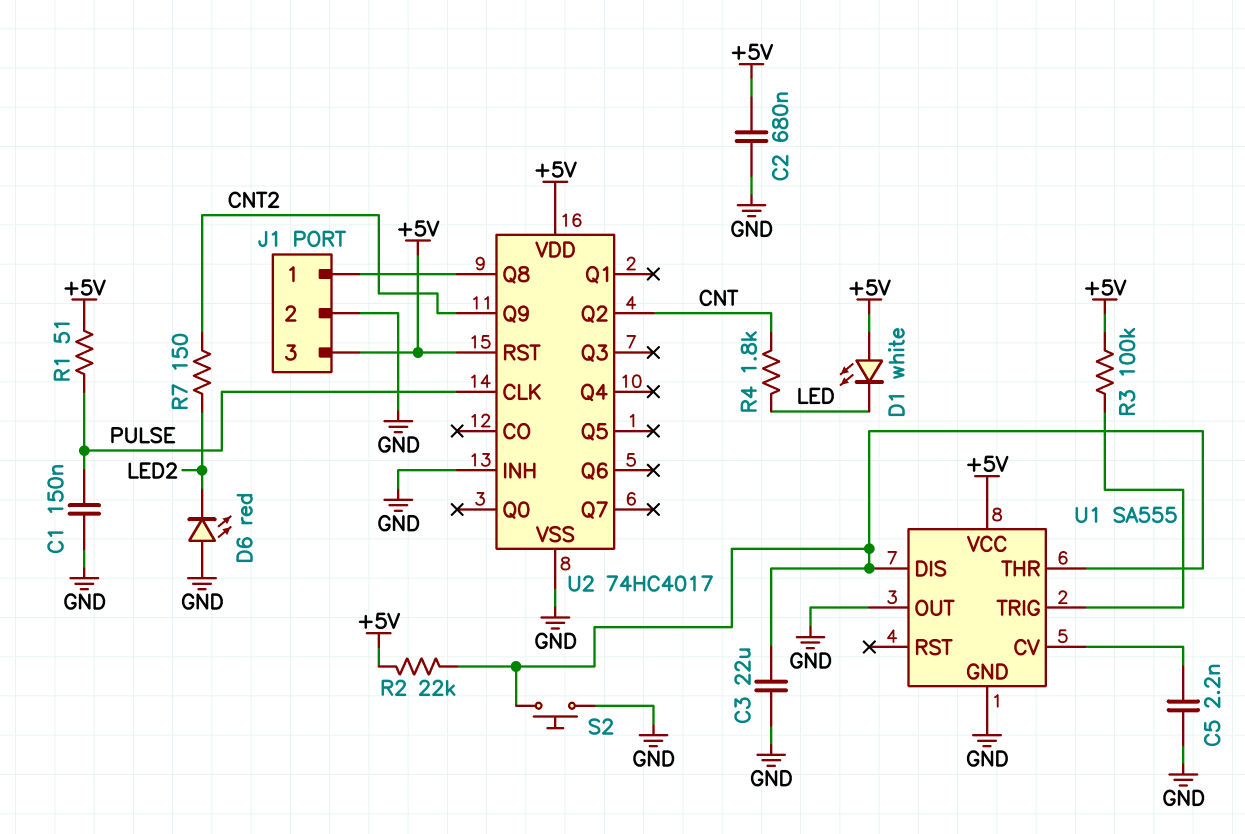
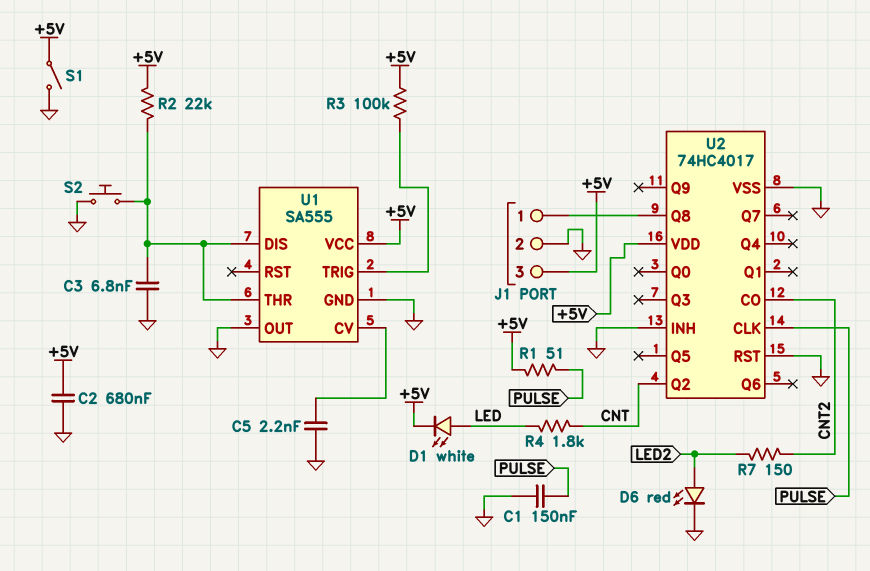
C3: 22uF (GND, U1/DIS) -> 6.8nF (GND, U1/DIS)
D1: LED white (A +5V, K LED) -> LED white (A LED, K +5V)
D6: LED red (A GND, K LED2) -> LED red (A LED2, K GND)
S1: none -> switch (+5V, GND)
U2 pin CO: none -> CNT2
U2 pin Q9: CNT2 -> none
U2 pin RST: +5V -> GND

